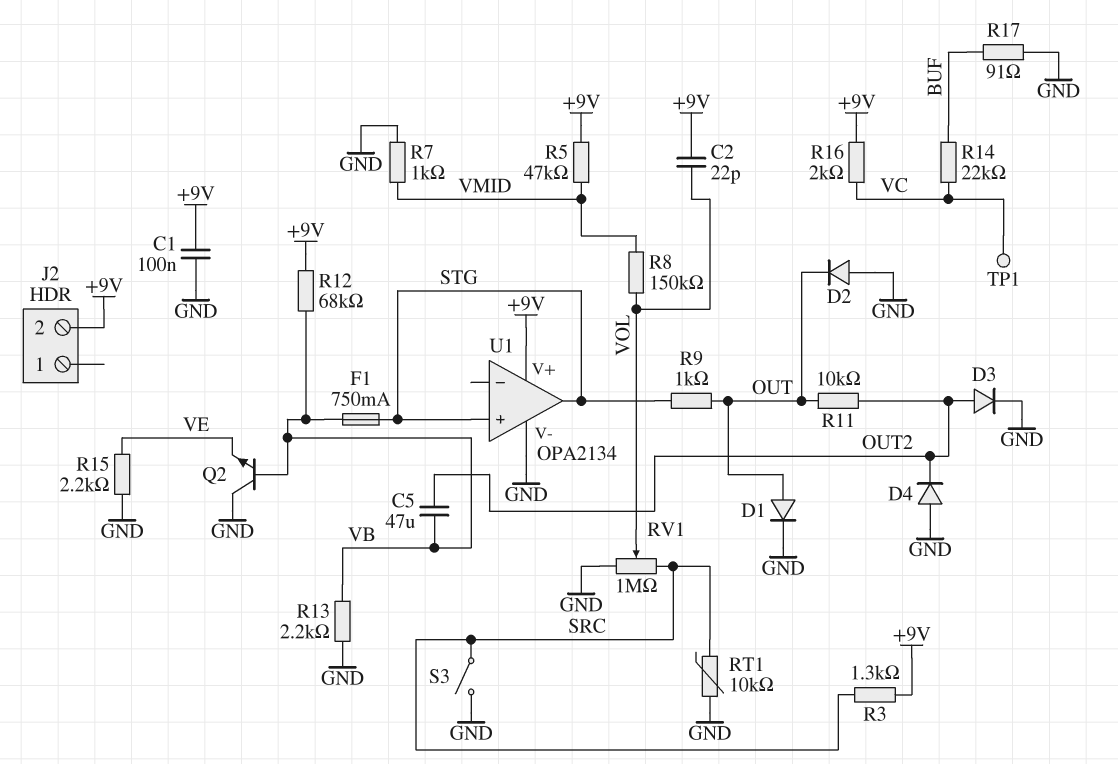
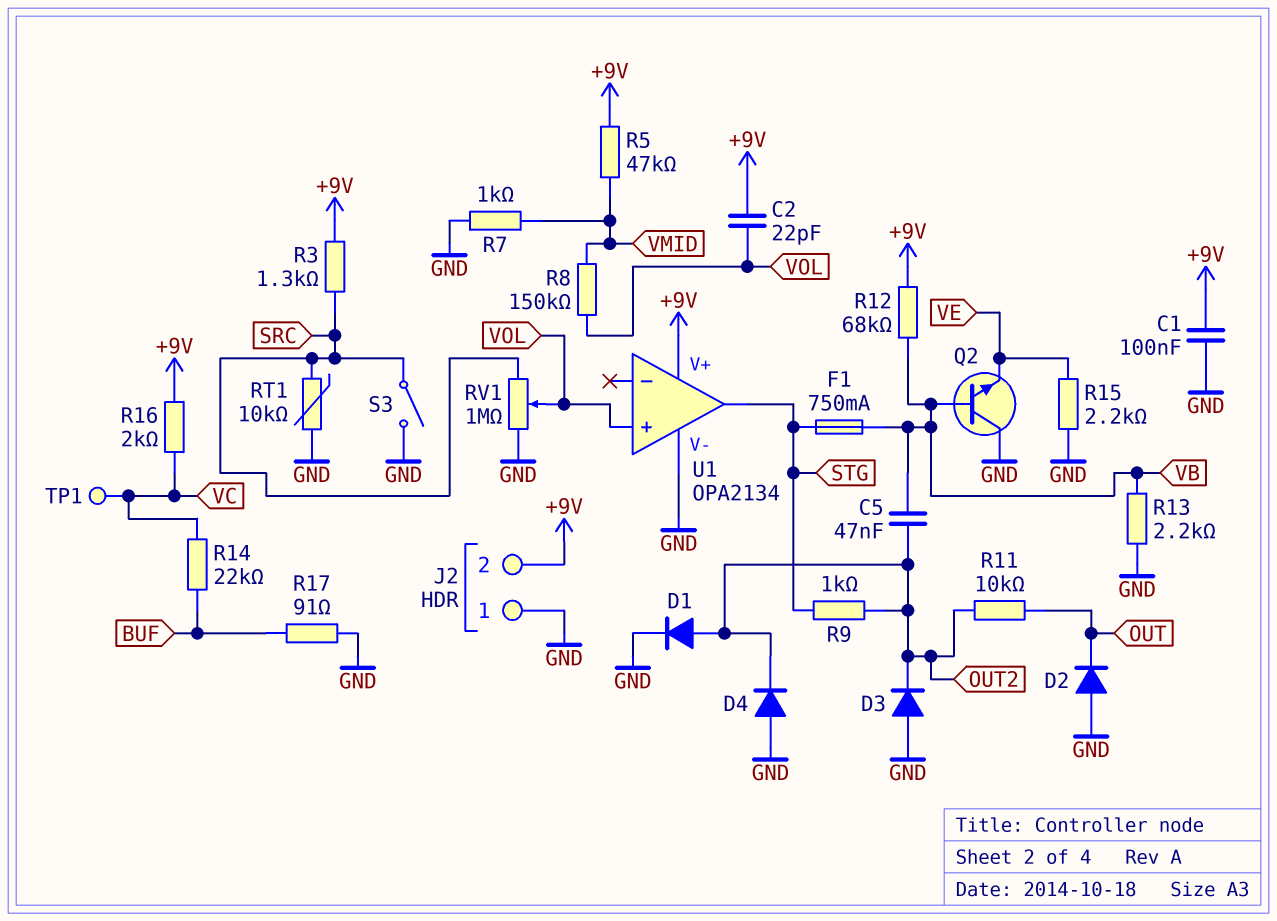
C5: 47uF (OUT2, VB) -> 47nF (OUT2, VB)
D1: diode (A OUT, K GND) -> diode (A OUT2, K GND)
D3: diode (A OUT2, K GND) -> diode (A GND, K OUT2)
J2 pin 1: none -> GND
R9: 1k (OUT, STG) -> 1k (OUT2, STG)
U1 pin in+: STG -> VOL

